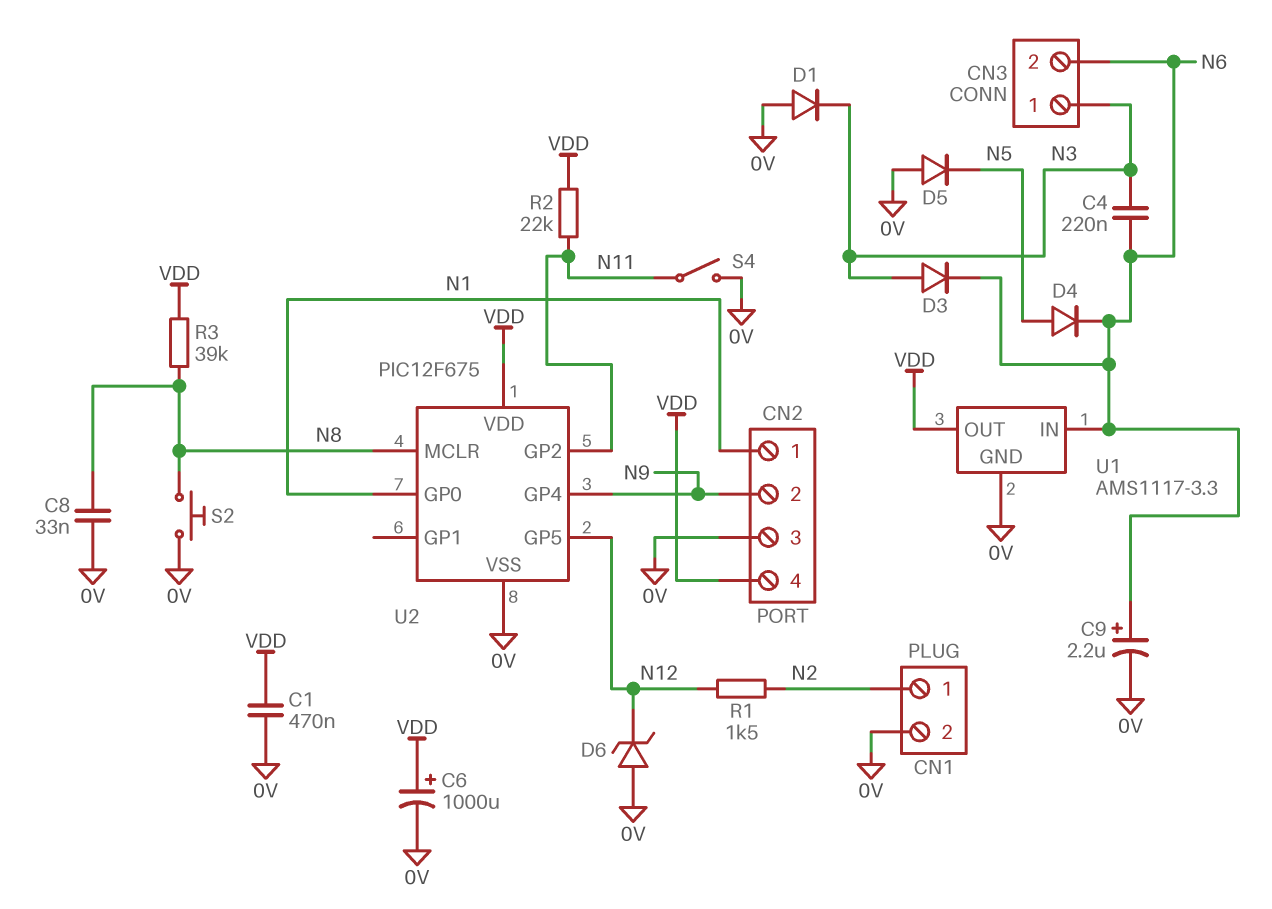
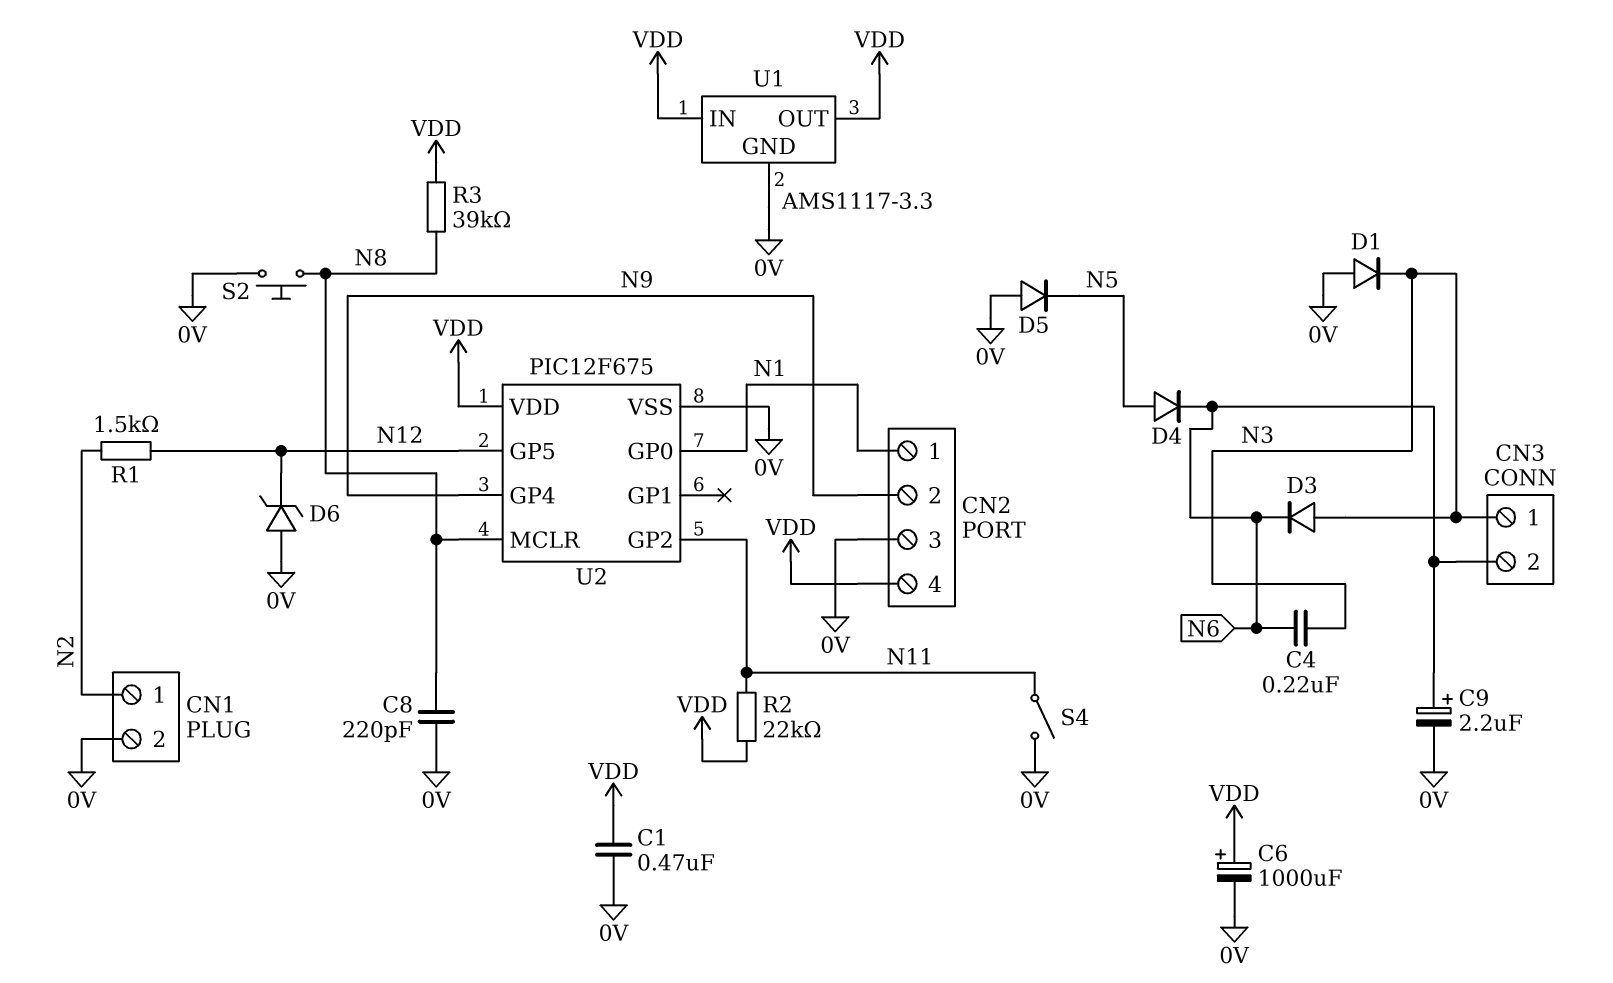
C8: 33nF (0V, N8) -> 220pF (0V, N8)
U1 pin IN: N6 -> VDD

